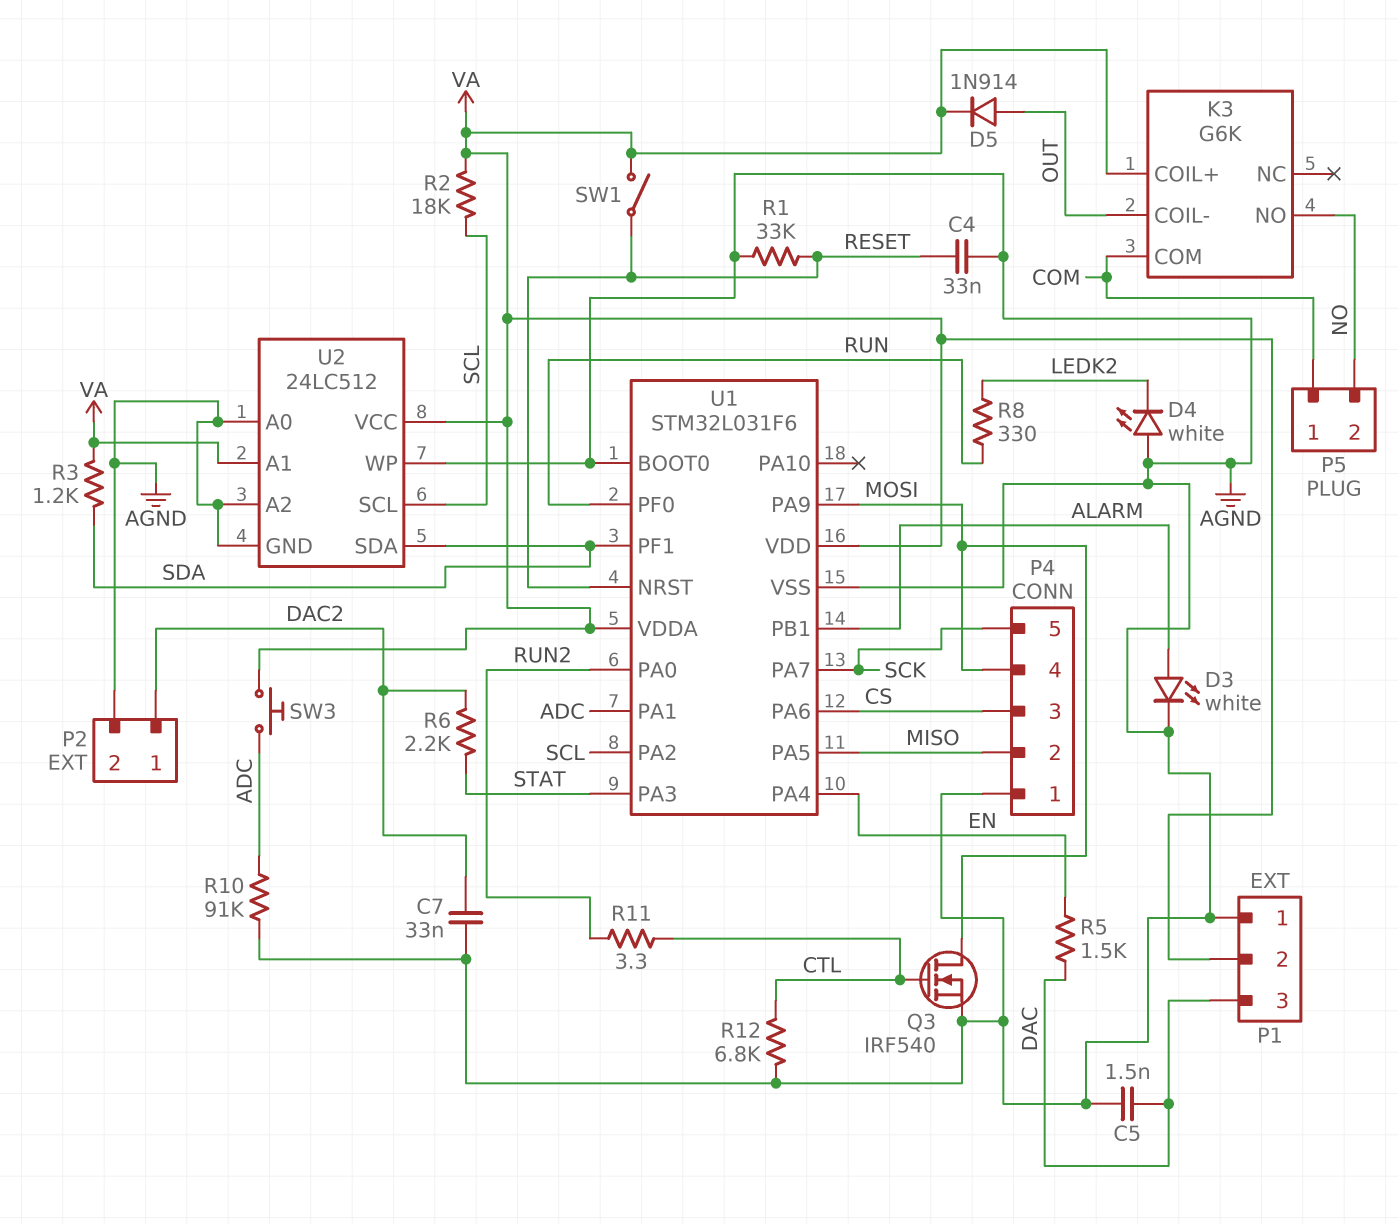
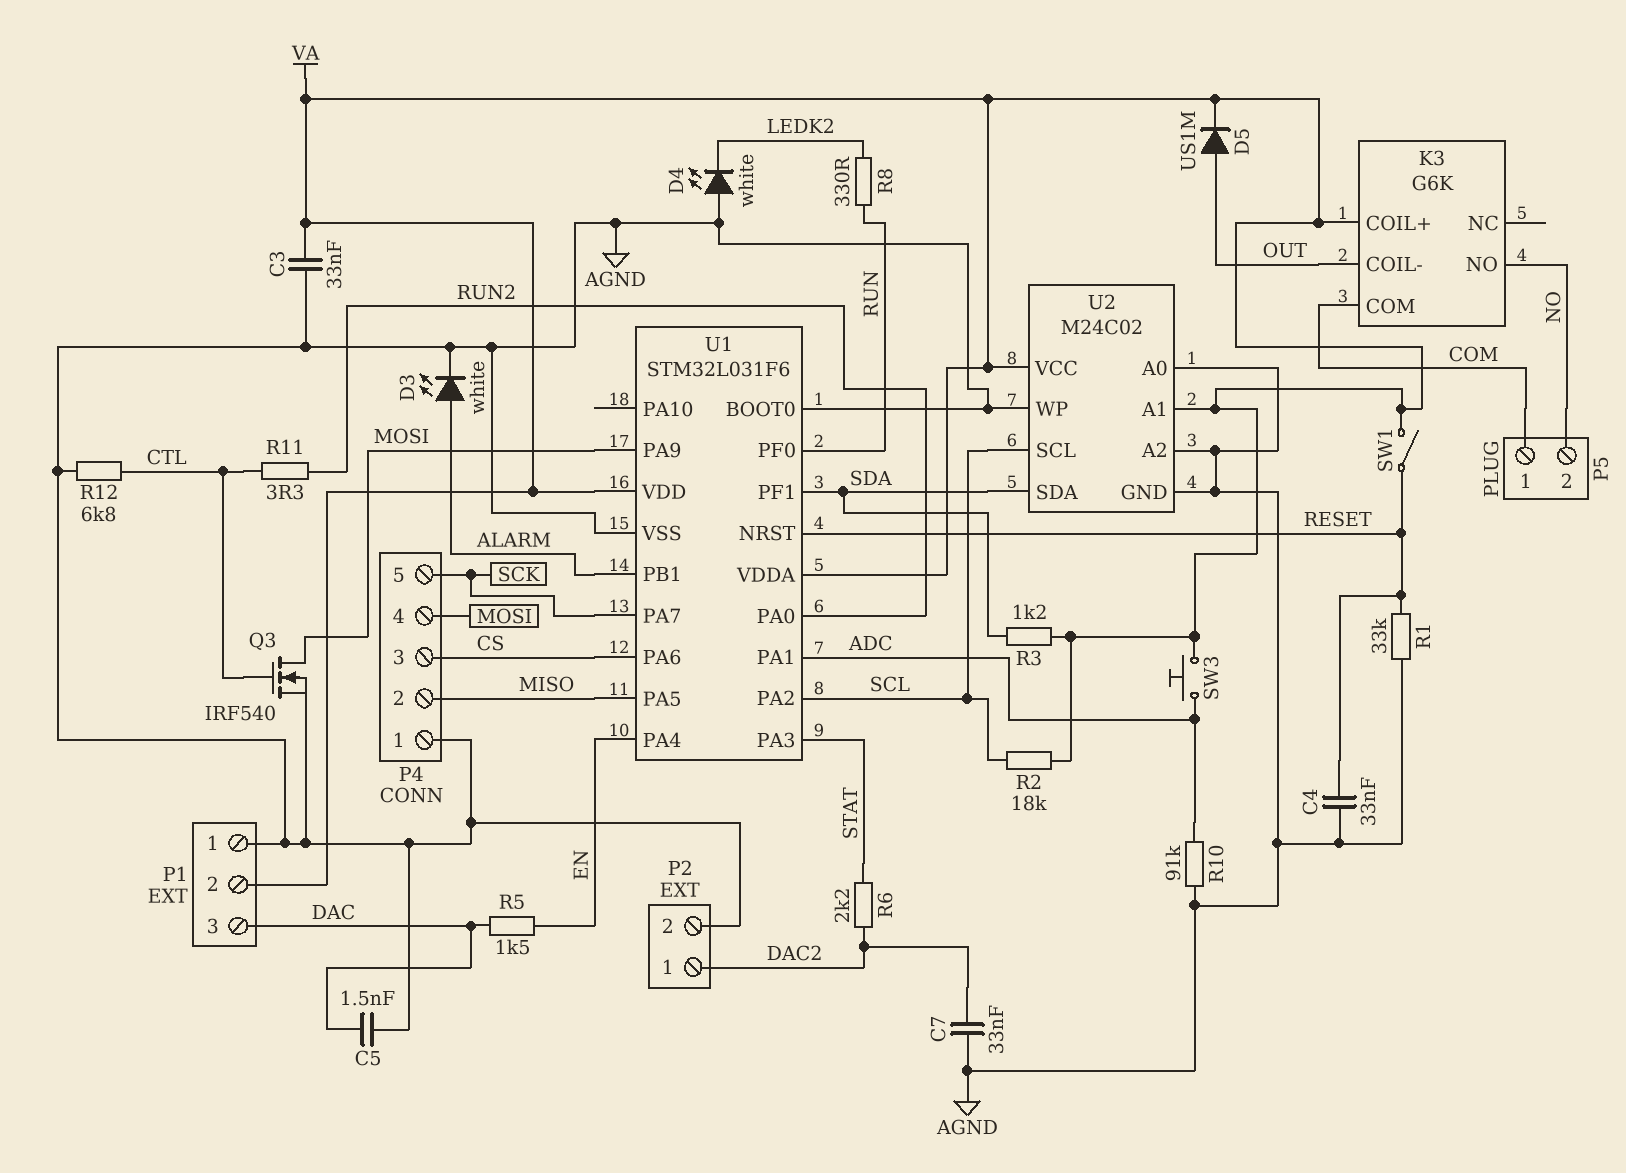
C3: none -> 33nF (AGND, VA)
D5: diode 1N914 (A OUT, K VA) -> diode US1M (A OUT, K VA)
U2: 24LC512 -> M24C02

